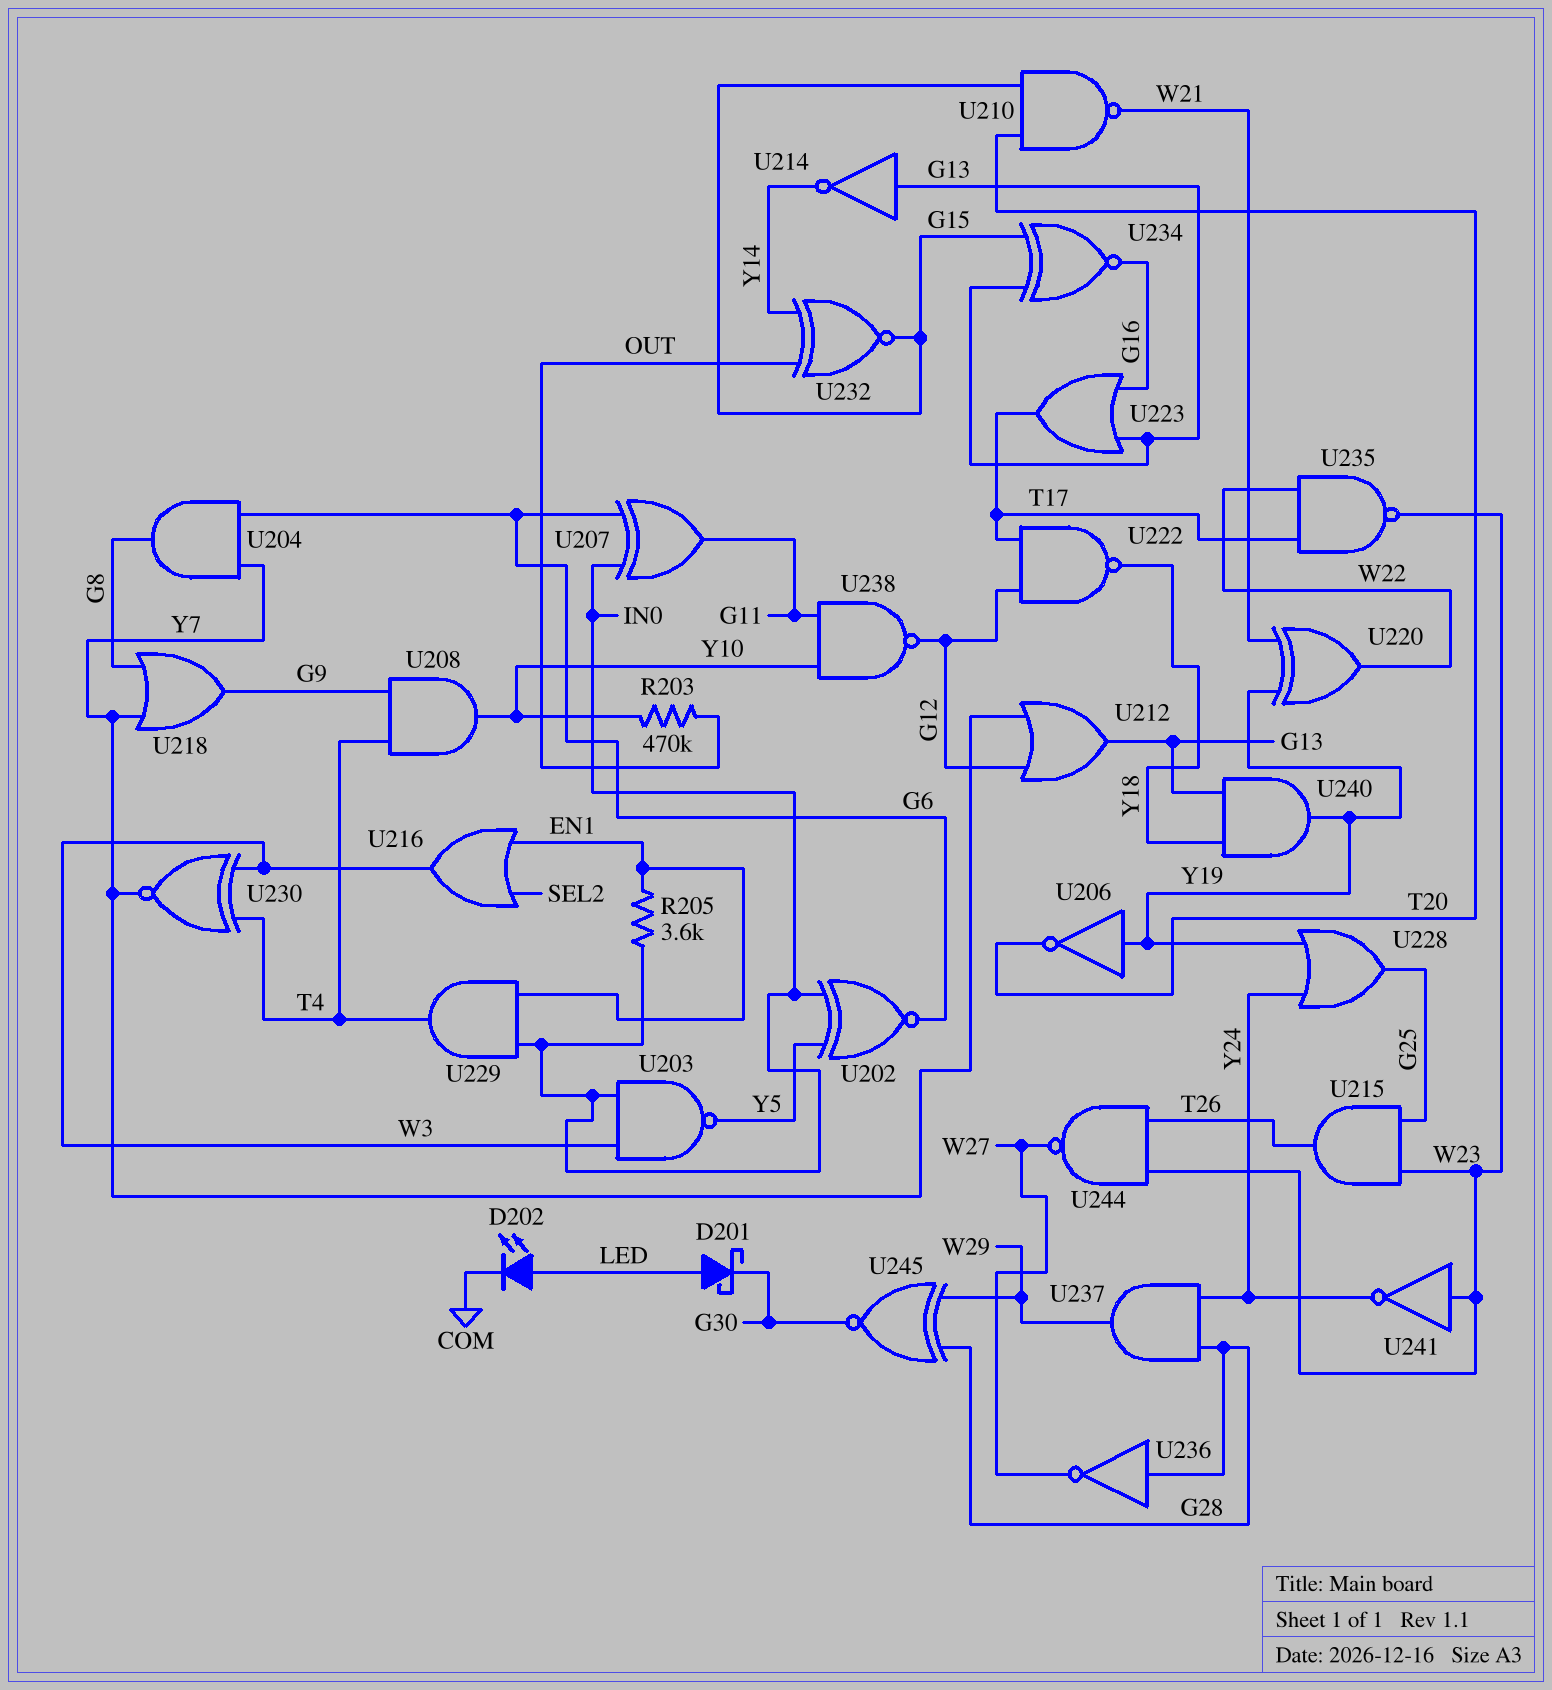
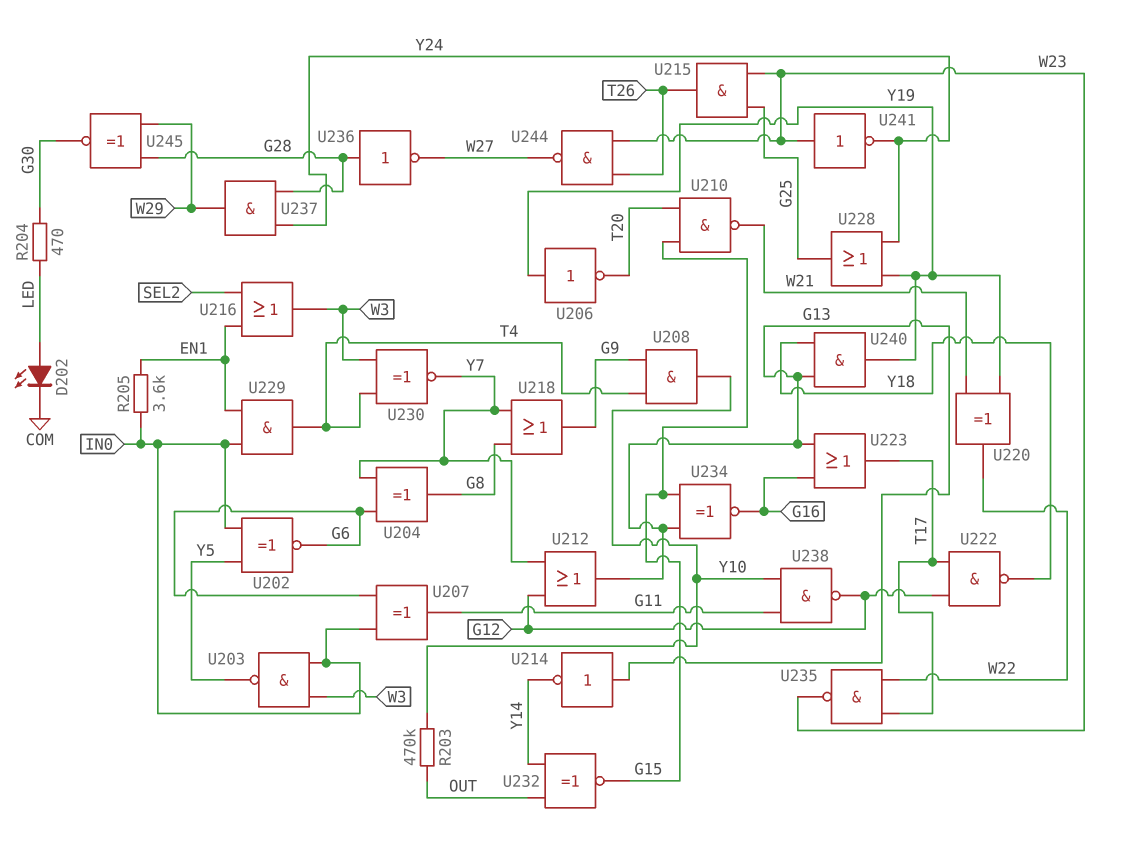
D201: schottky (A LED, K G30) -> none
R204: none -> 470 (G30, LED)
U204: AND (in G6, in Y7, out G8) -> XOR (in G6, in Y7, out G8)

